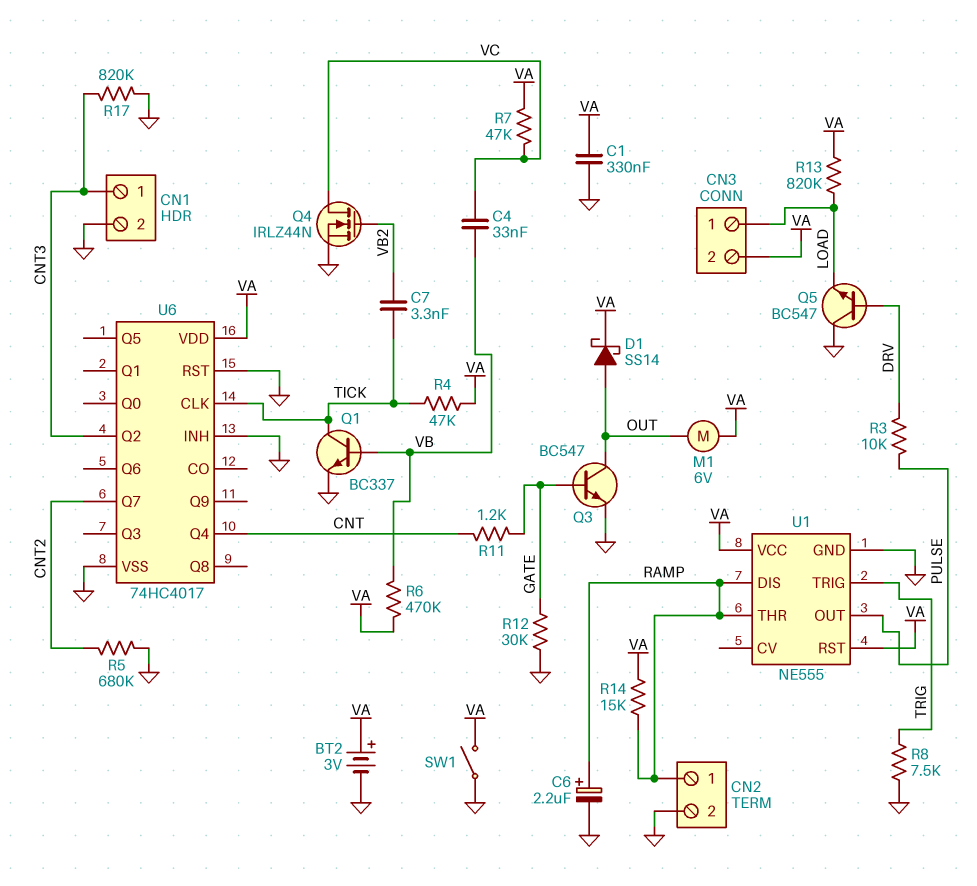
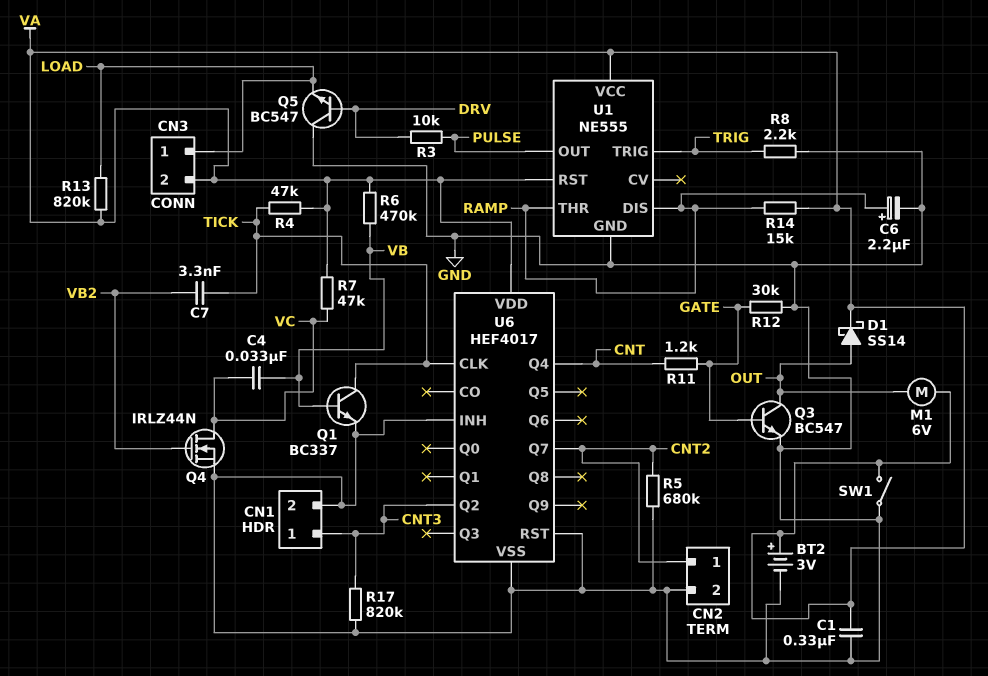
CN2 pin 1: RAMP -> CNT2
R8: 7.5k (GND, TRIG) -> 2.2k (GND, TRIG)
U6: 74HC4017 -> HEF4017

